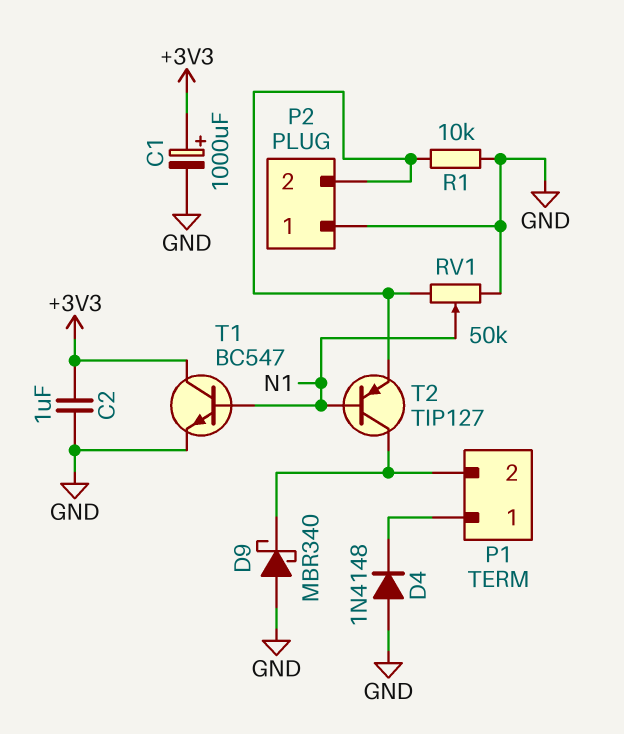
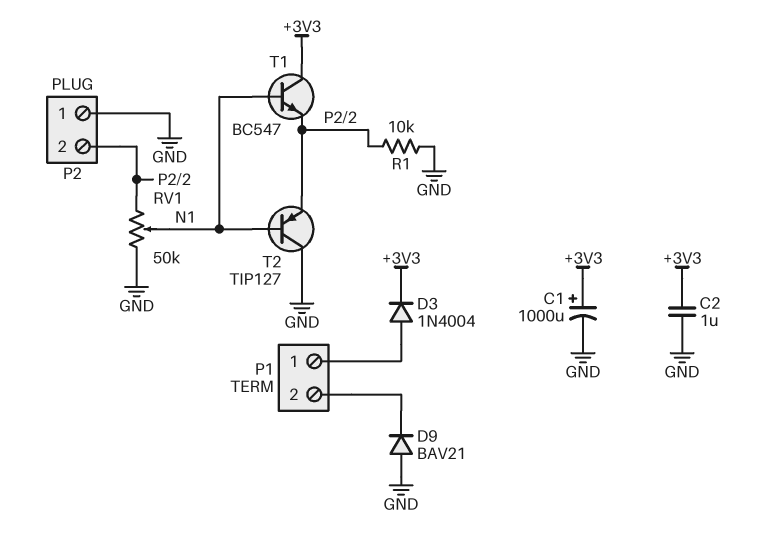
D3: none -> diode 1N4004 (A P1/1, K +3V3)
D4: diode 1N4148 (A GND, K P1/1) -> none
D9: schottky MBR340 (A GND, K P1/2) -> diode BAV21 (A GND, K P1/2)
T1: NPN BC547 (B N1, C +3V3, E GND) -> NPN BC547 (B N1, C +3V3, E P2/2)
T2: PNP TIP127 (B N1, C P1/2, E P2/2) -> PNP TIP127 (B N1, C GND, E P2/2)

